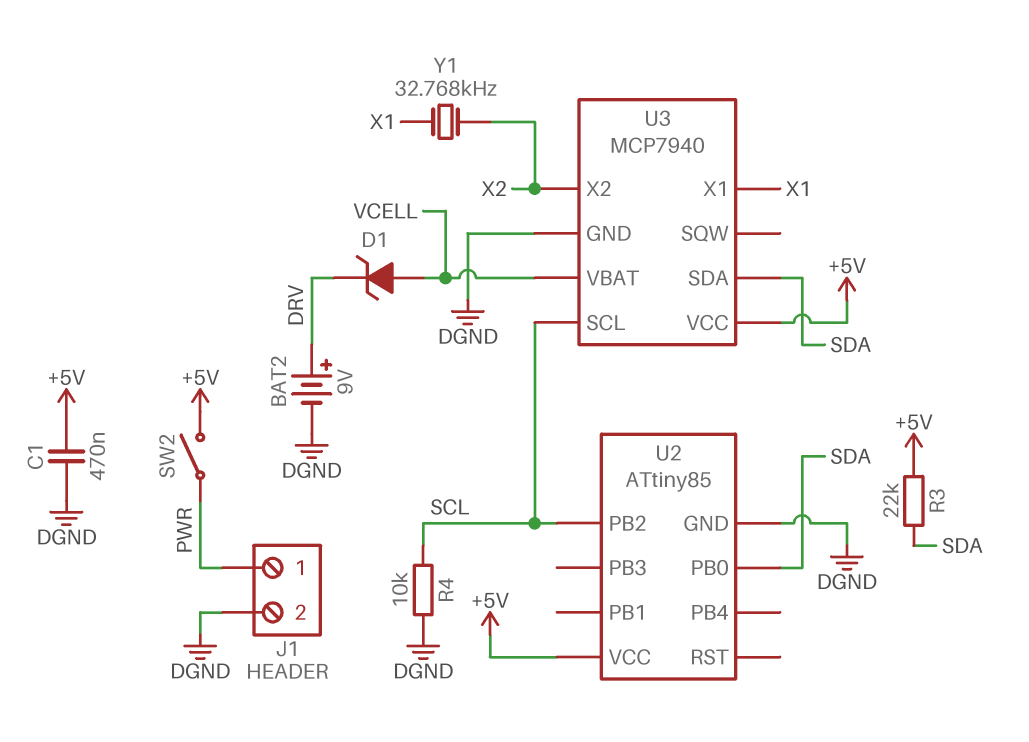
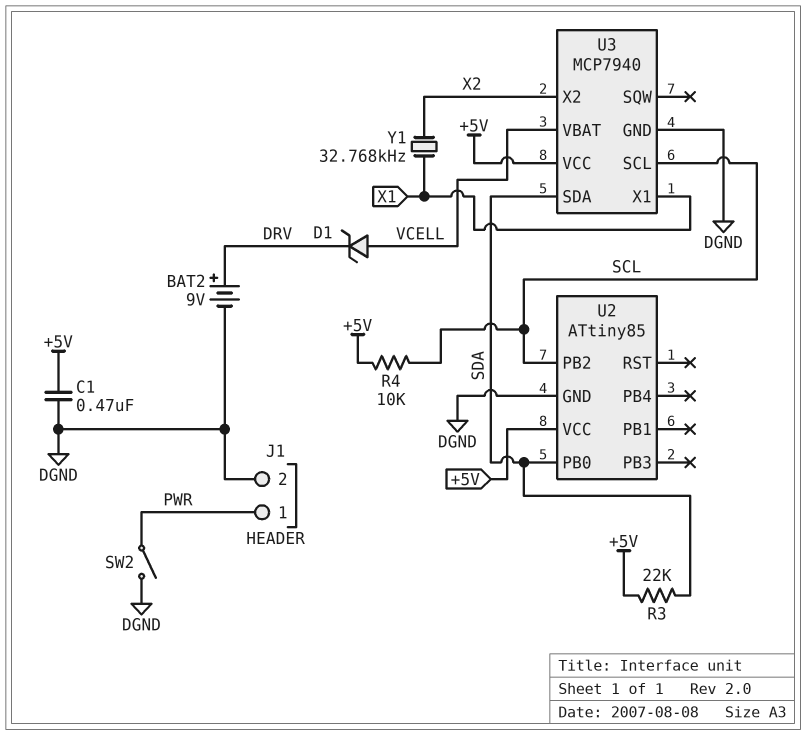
R4: 10k (DGND, SCL) -> 10k (+5V, SCL)
SW2: switch (+5V, PWR) -> switch (DGND, PWR)

